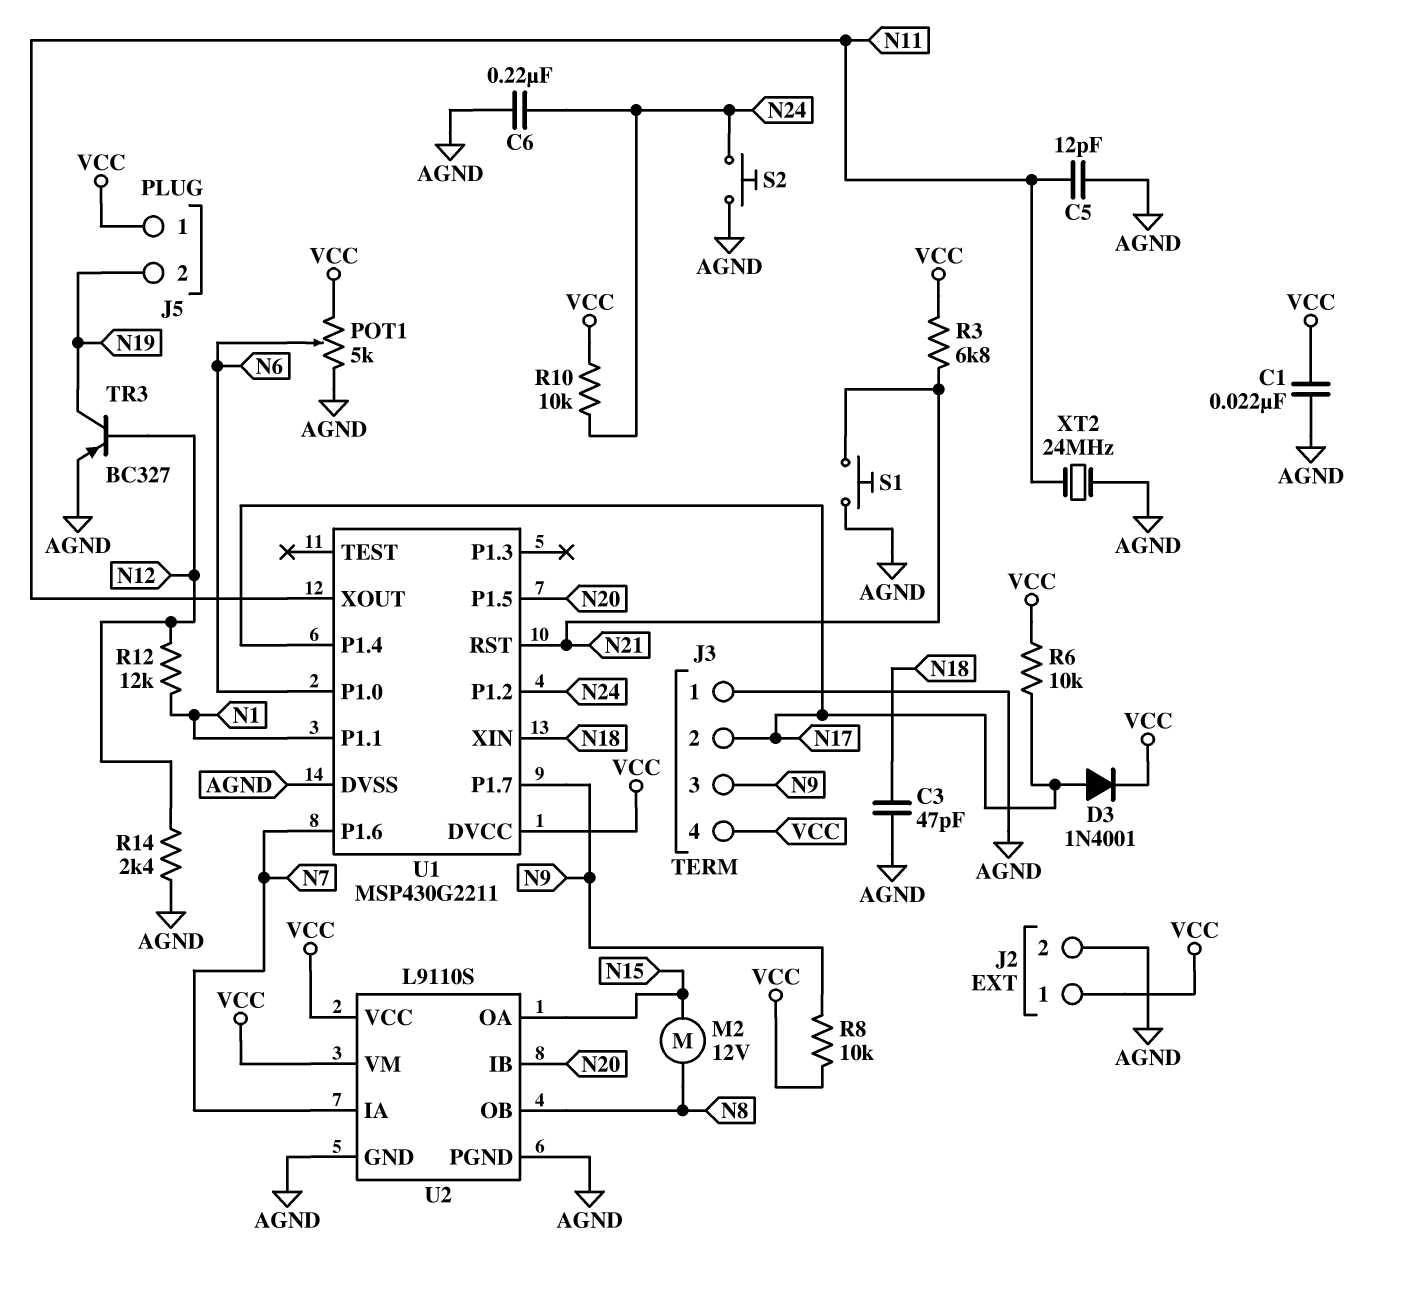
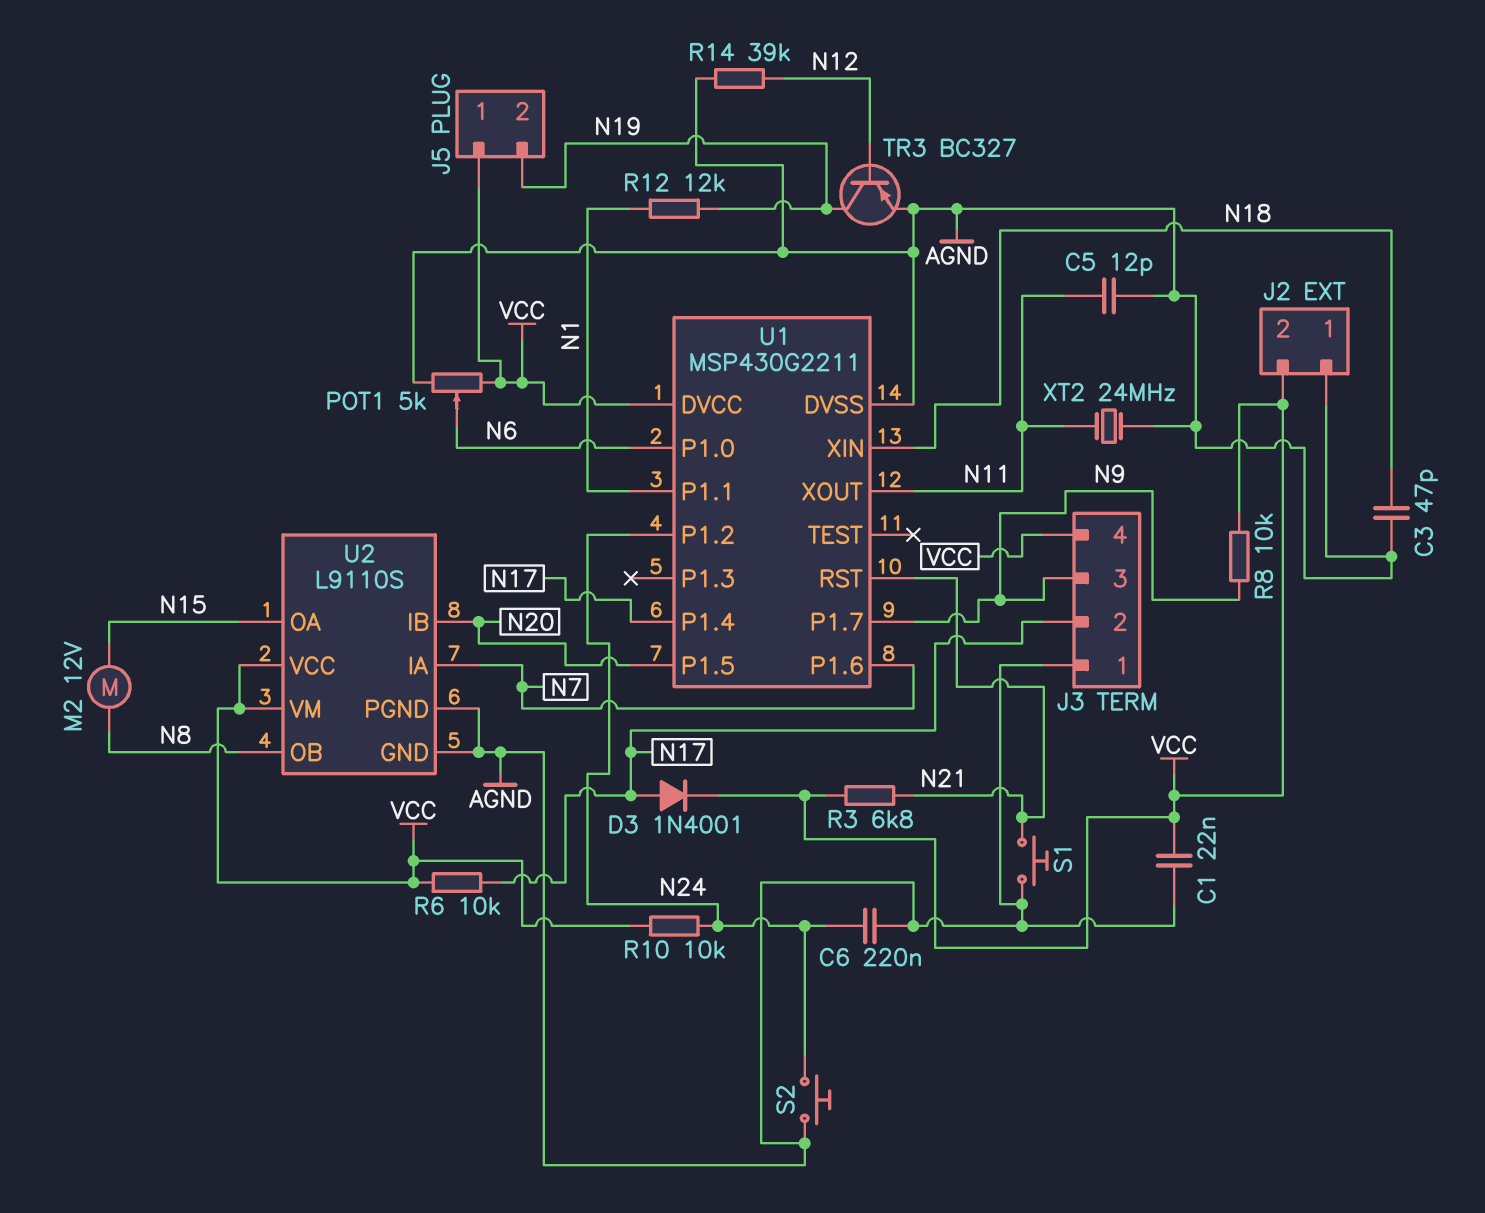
J2 pin 1: VCC -> AGND
J2 pin 2: AGND -> VCC
R12: 12k (N1, N12) -> 12k (N1, N19)
R14: 2.4k (AGND, N12) -> 39k (AGND, N12)

